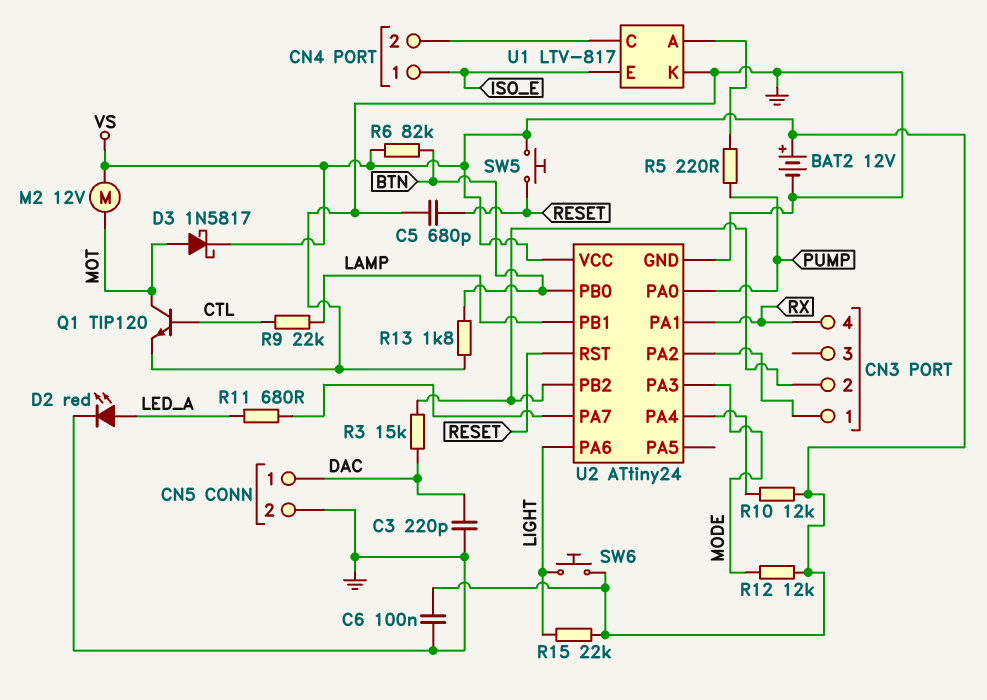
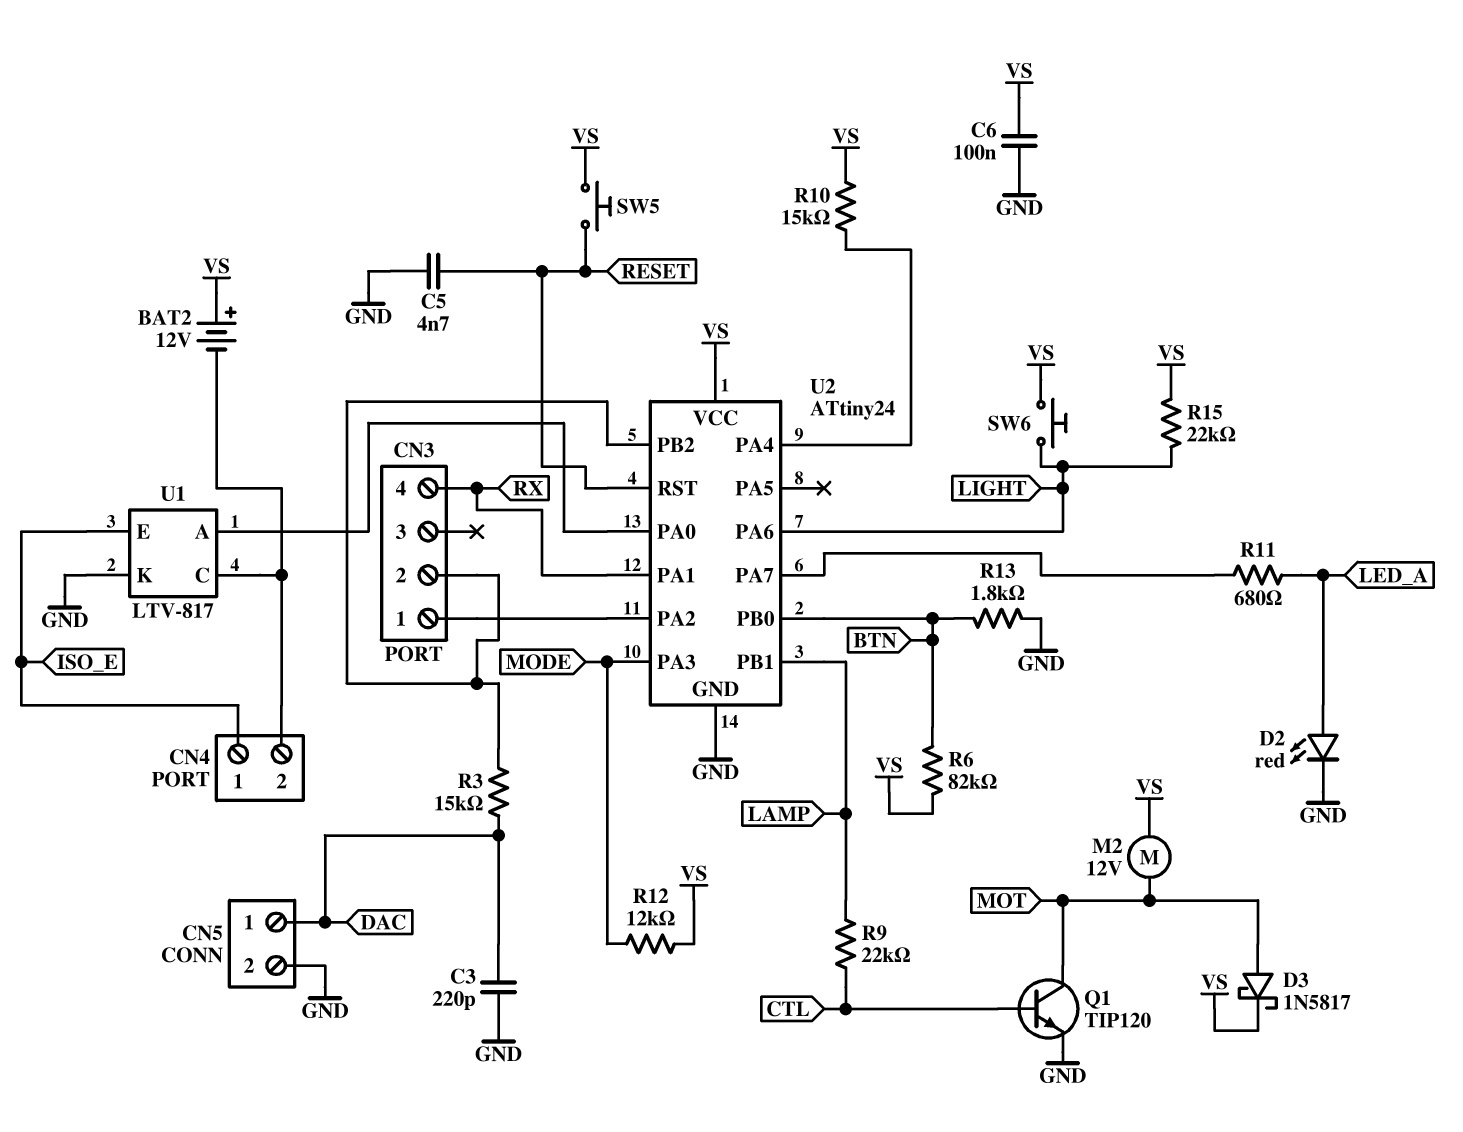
BAT2: 12V (plus VS, minus GND) -> 12V (plus VS, minus CN4/2)
C5: 680pF (GND, RESET) -> 4.7nF (GND, RESET)
R5: 220 (PUMP, U1/A) -> none
R10: 12k (U2/PA4, VS) -> 15k (U2/PA4, VS)
U2 pin PA0: PUMP -> U1/A

